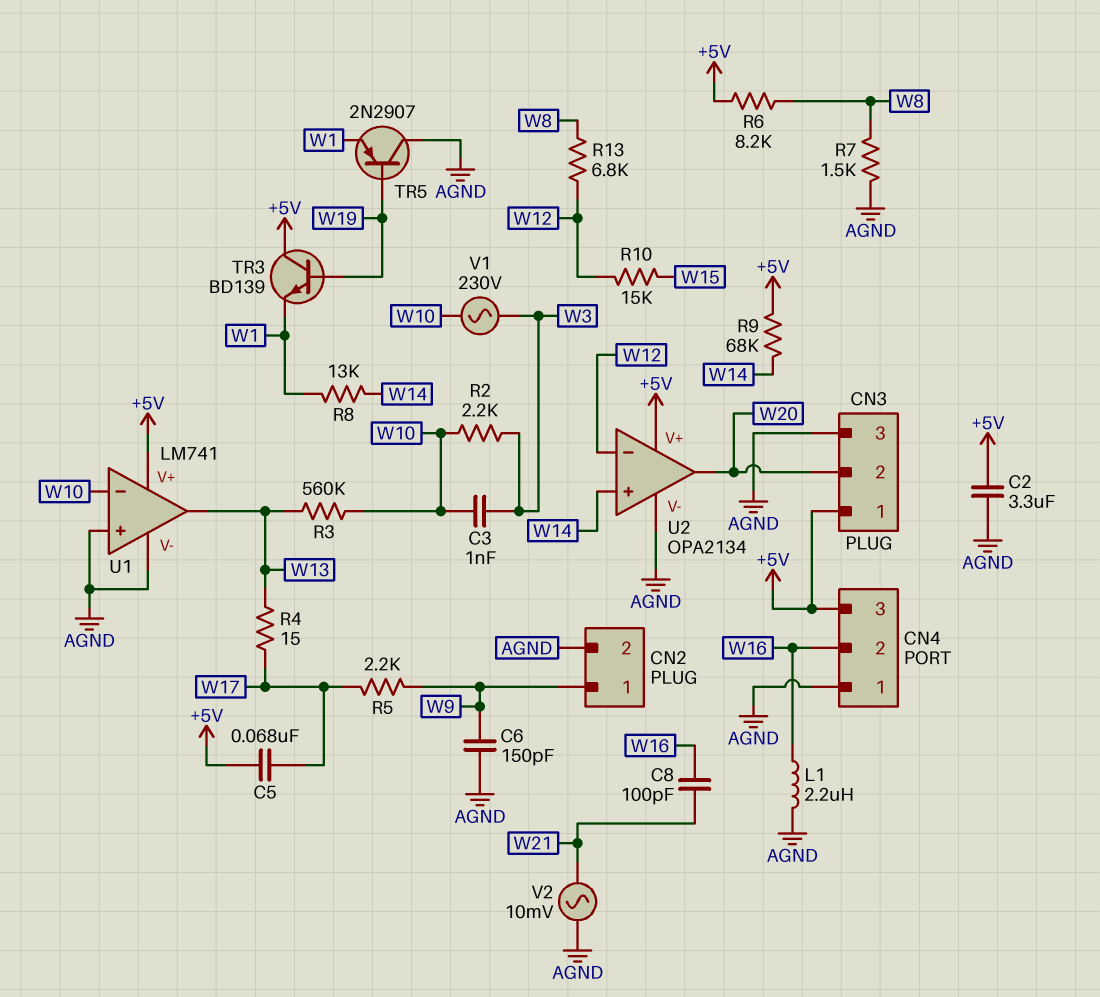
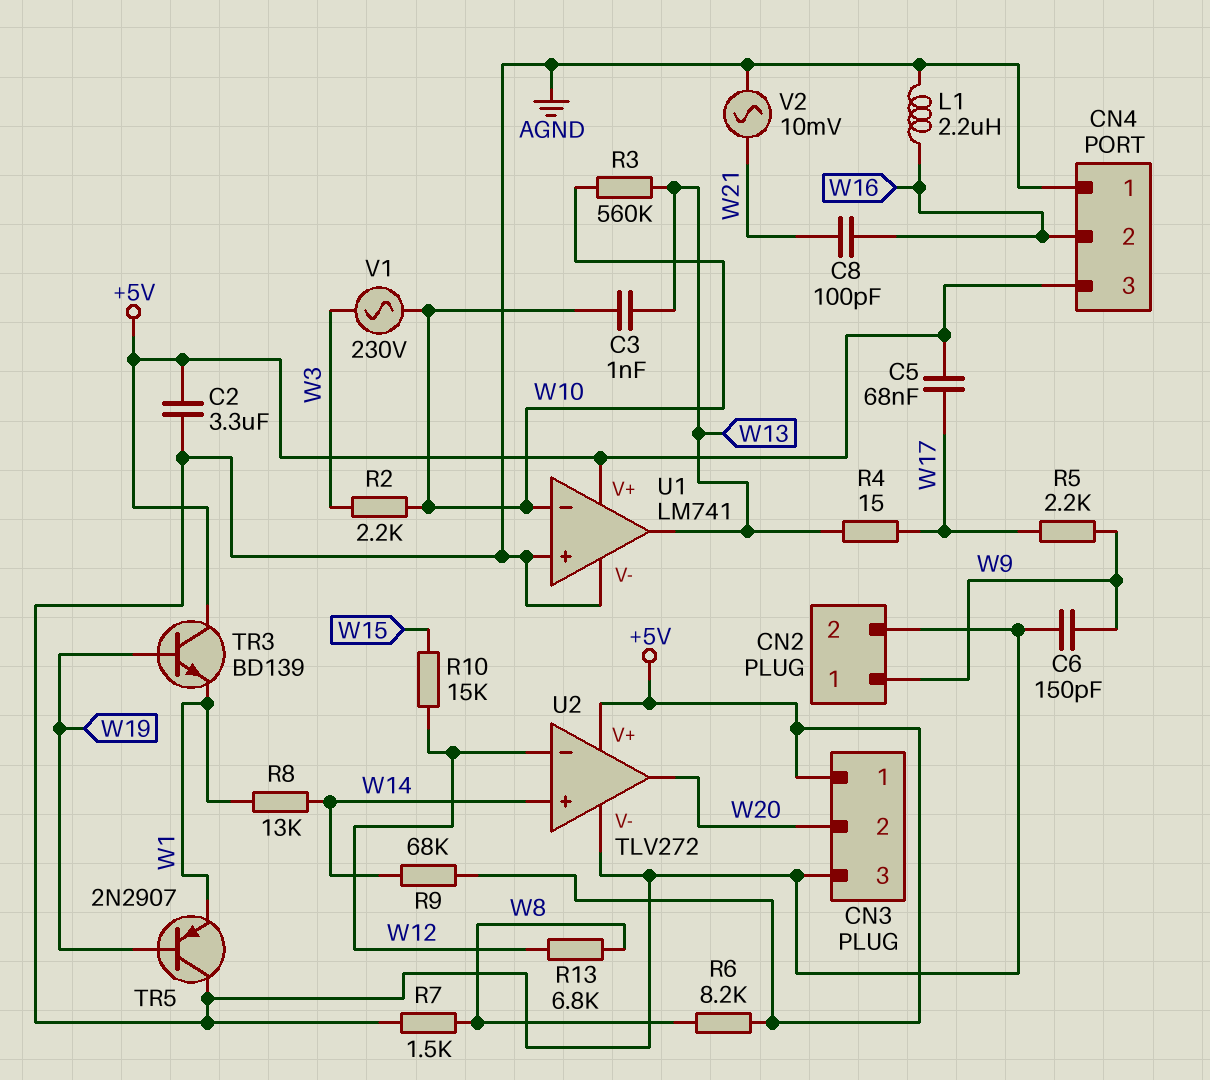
C3: 1nF (W3, W10) -> 1nF (W10, W13)
U2: OPA2134 -> TLV272

